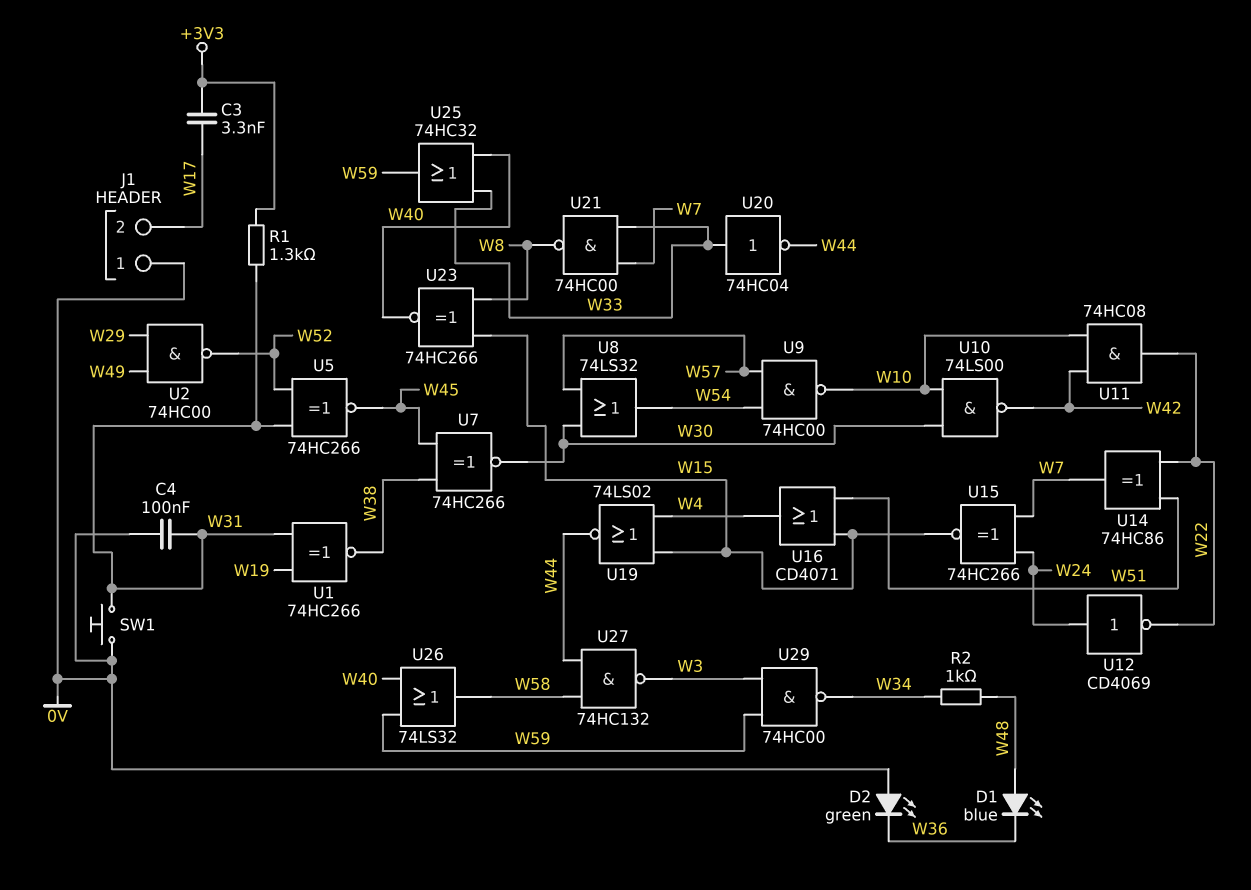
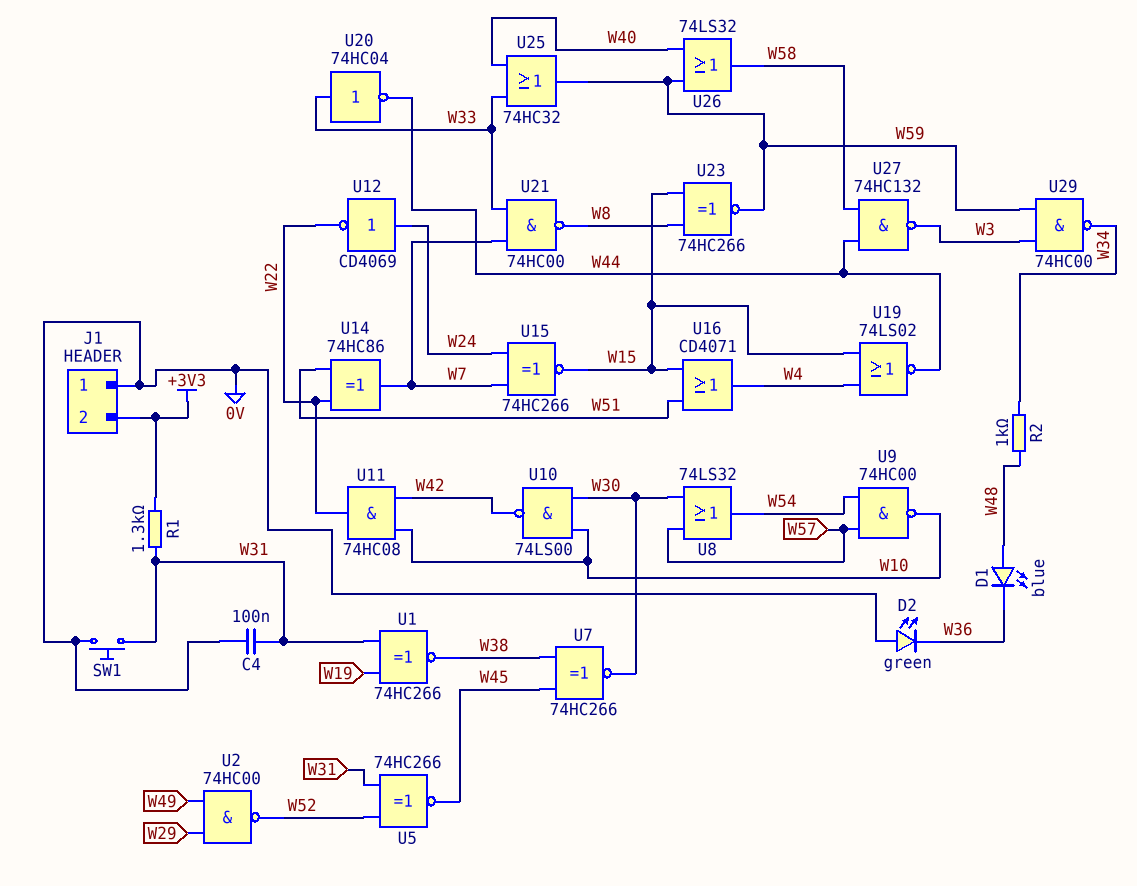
C3: 3.3nF (+3V3, W17) -> none
J1 pin 2: W17 -> +3V3
U23: XNOR 74HC266 (in W8, in W15, out W40) -> XNOR 74HC266 (in W8, in W15, out W59)

